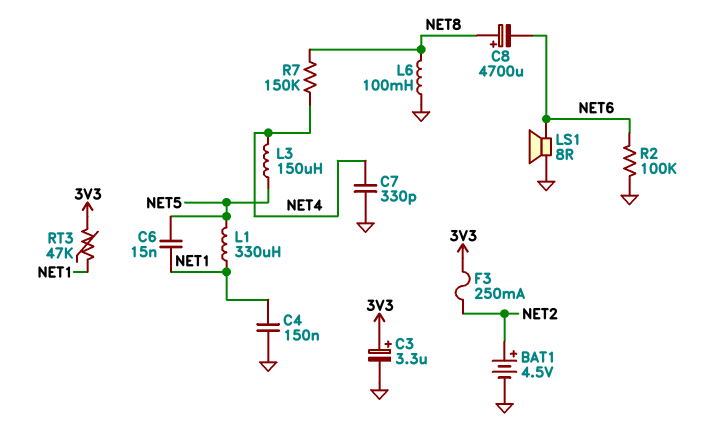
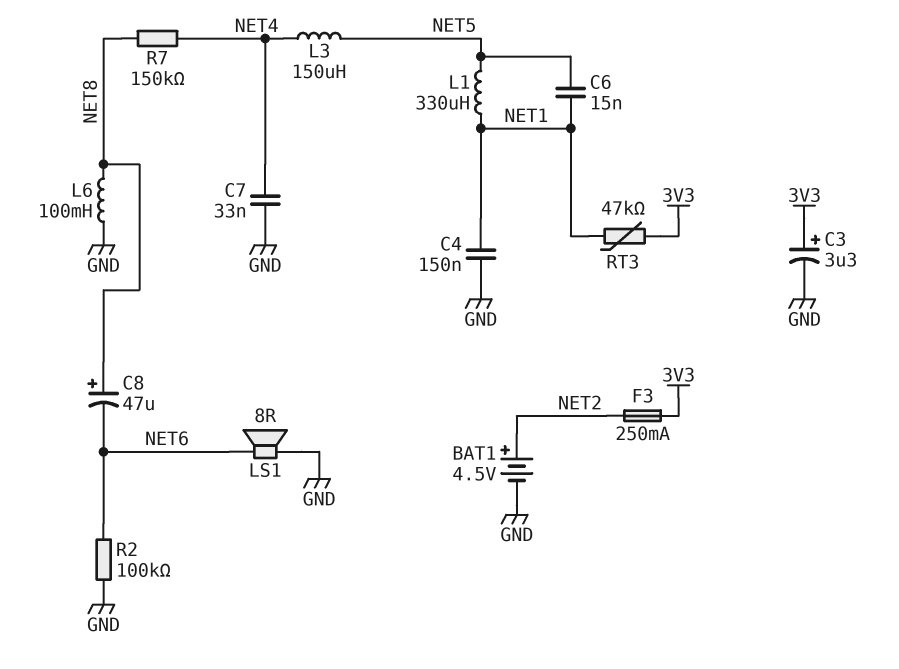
C7: 330pF (GND, NET4) -> 33nF (GND, NET4)
C8: 4700uF (plus NET8, minus NET6) -> 47uF (plus NET8, minus NET6)

